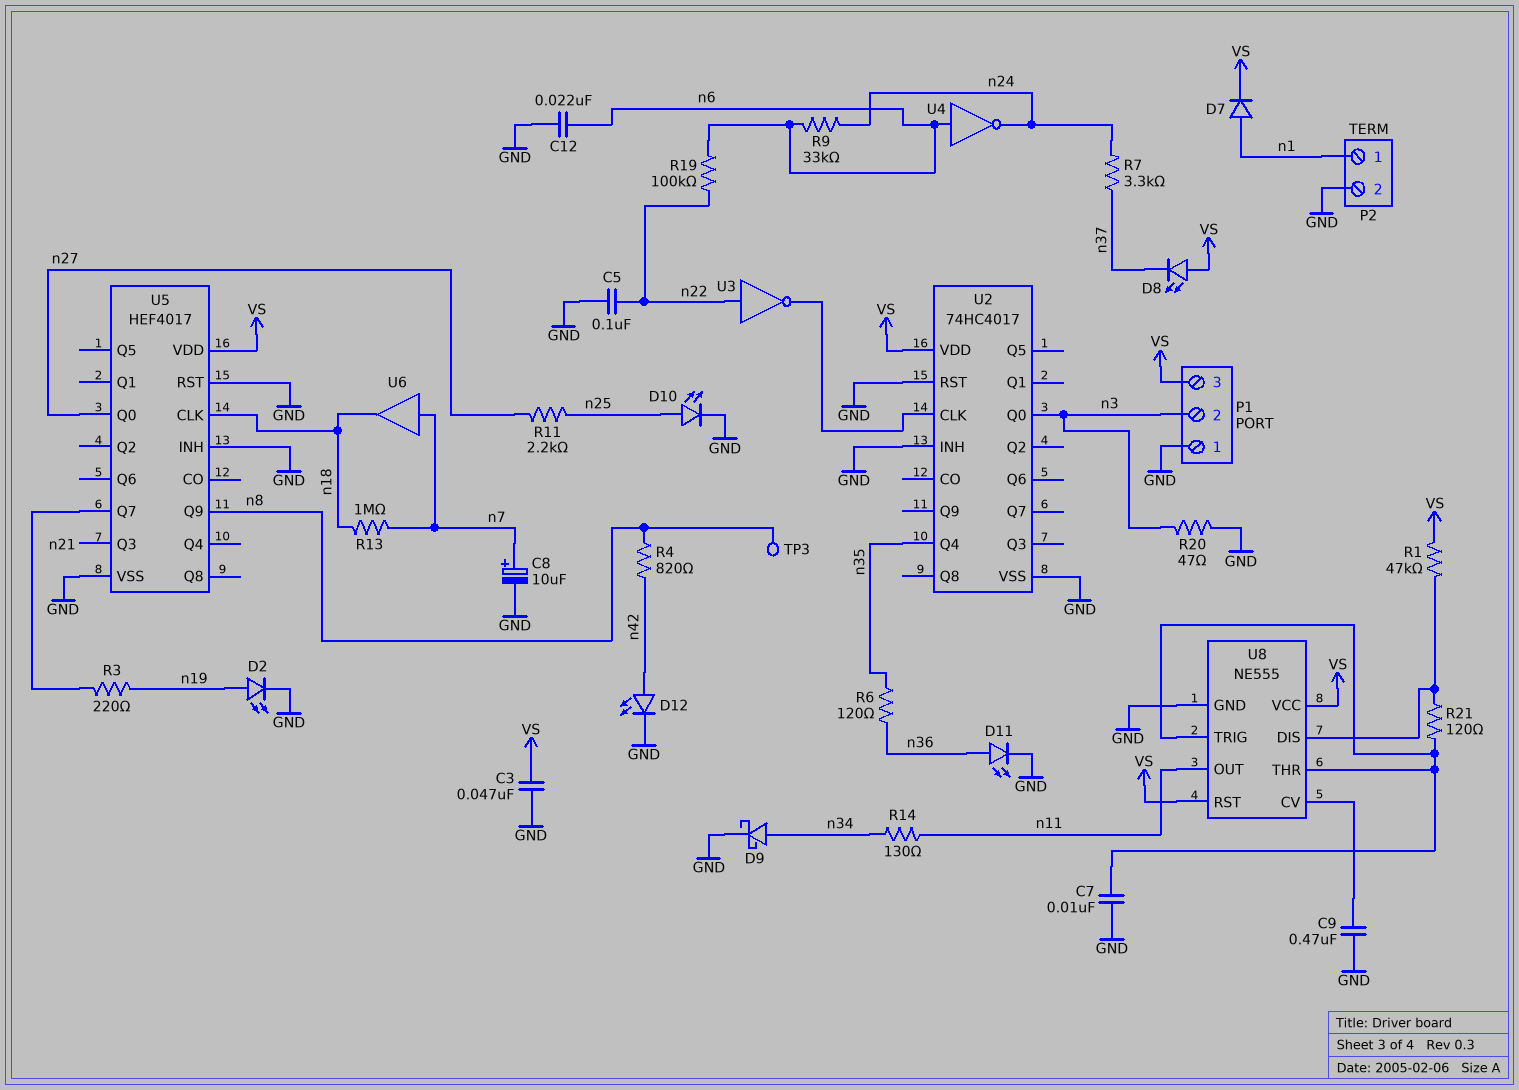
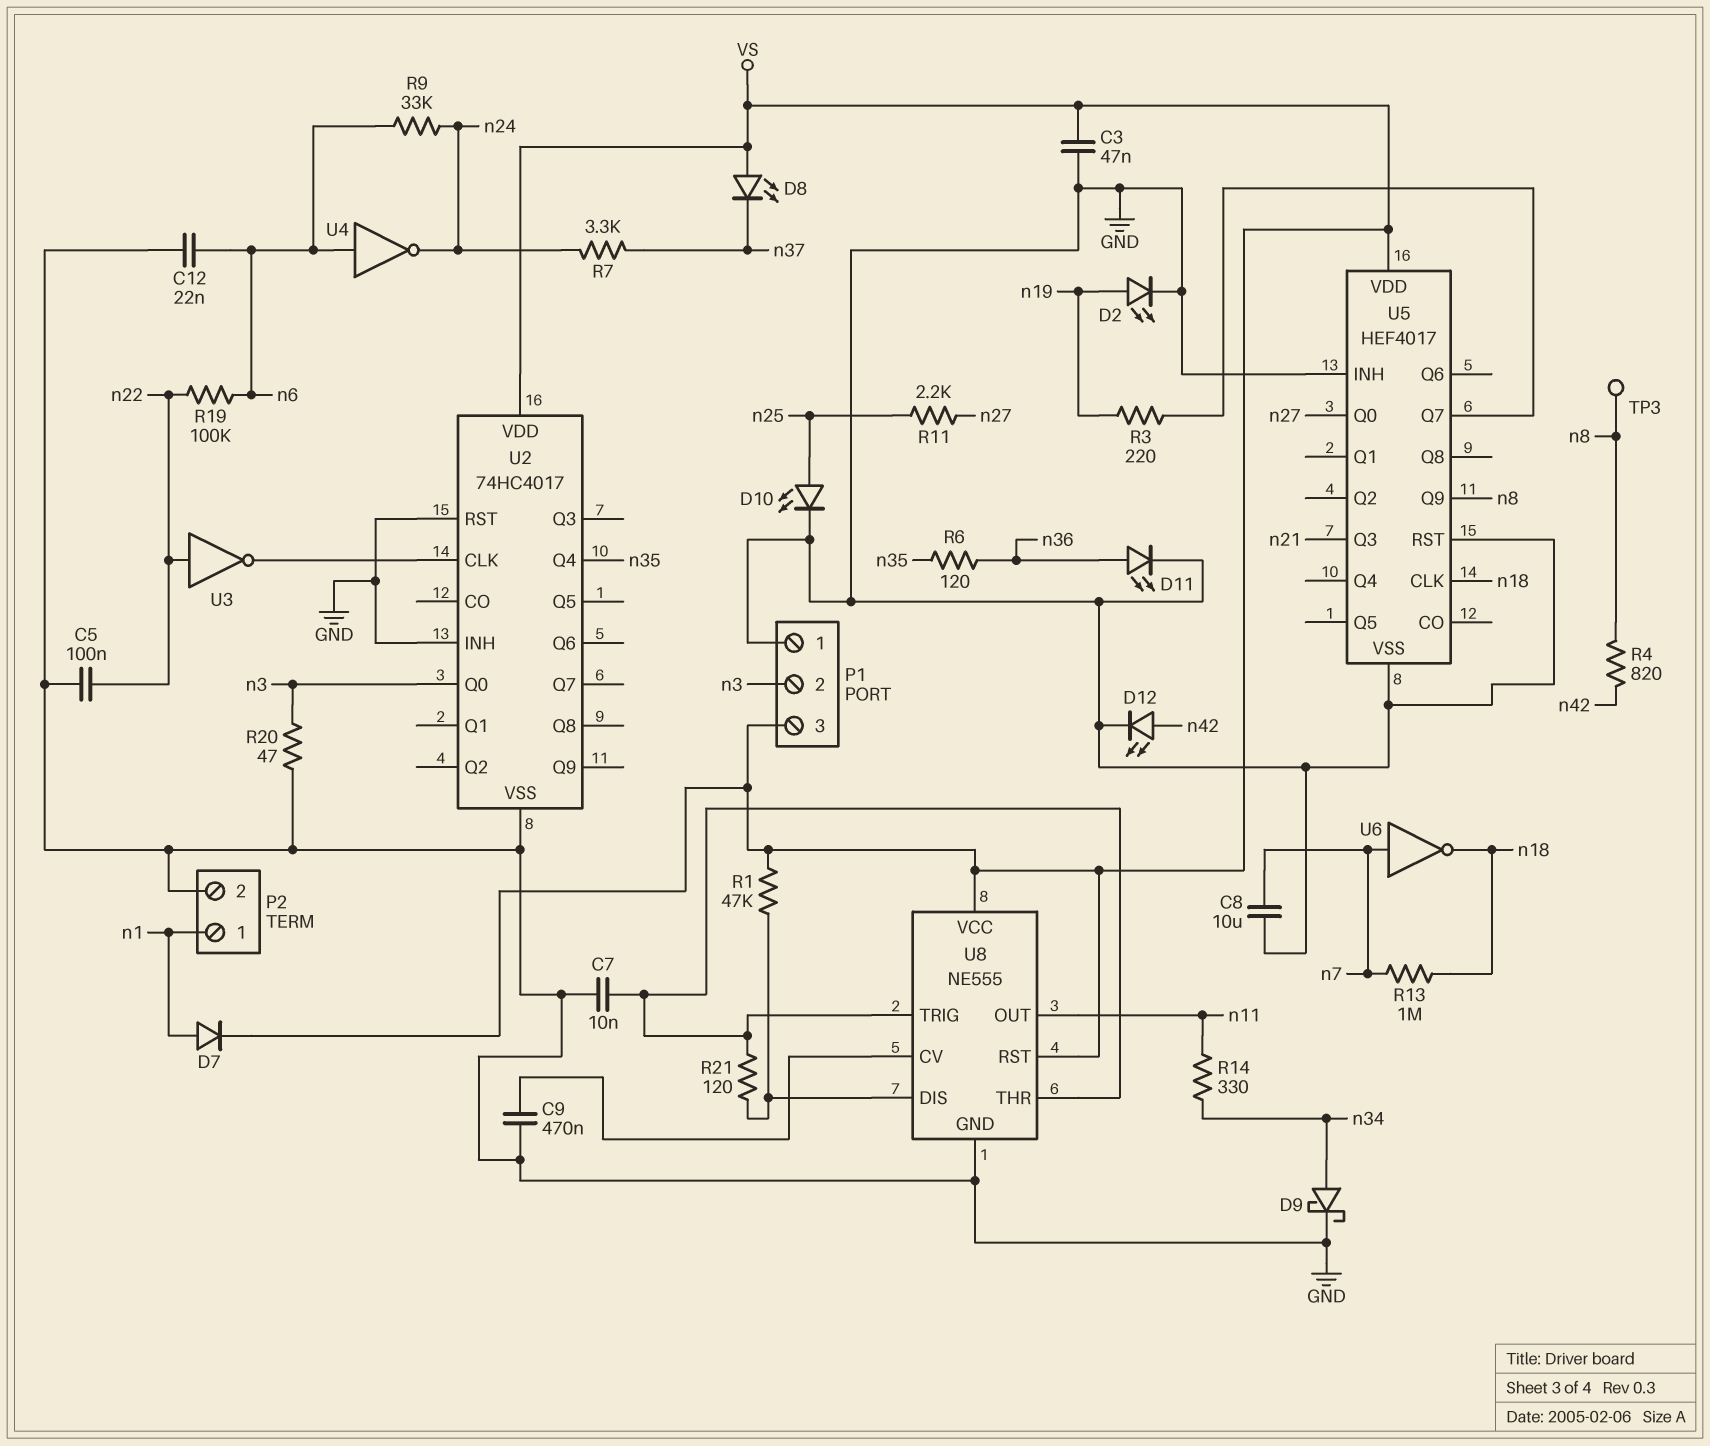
C8: 10uF (plus n7, minus GND) -> 10uF (GND, n7)
R14: 130 (n11, n34) -> 330 (n11, n34)
U6: buffer (in n7, out n18) -> NOT (in n7, out n18)

